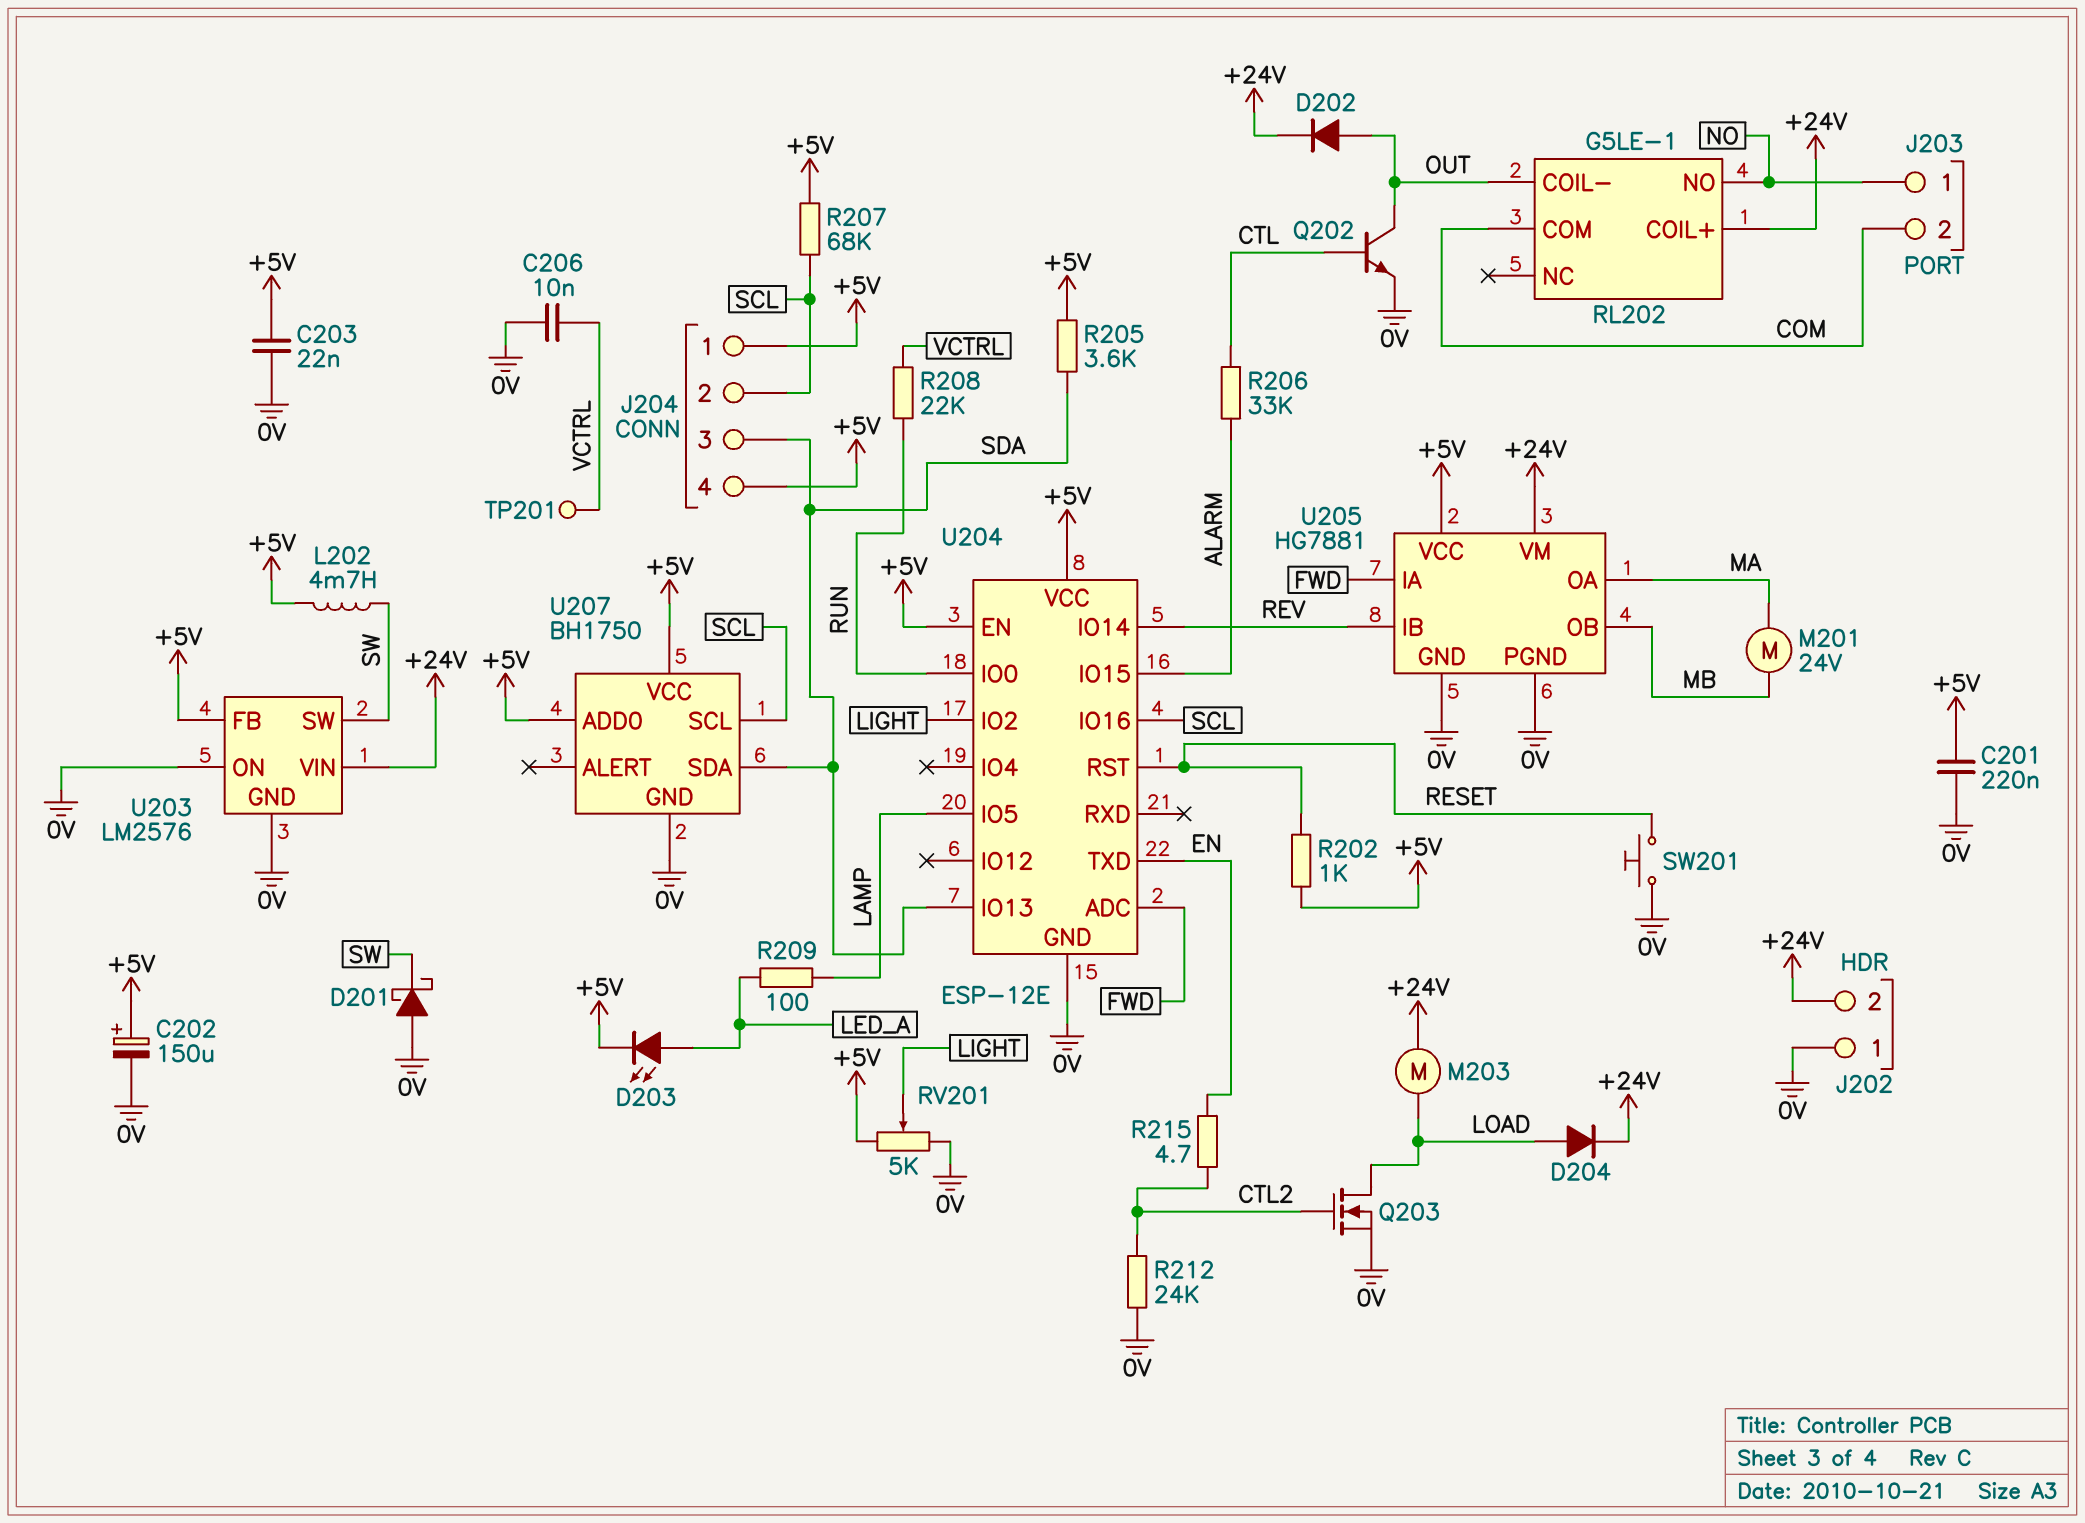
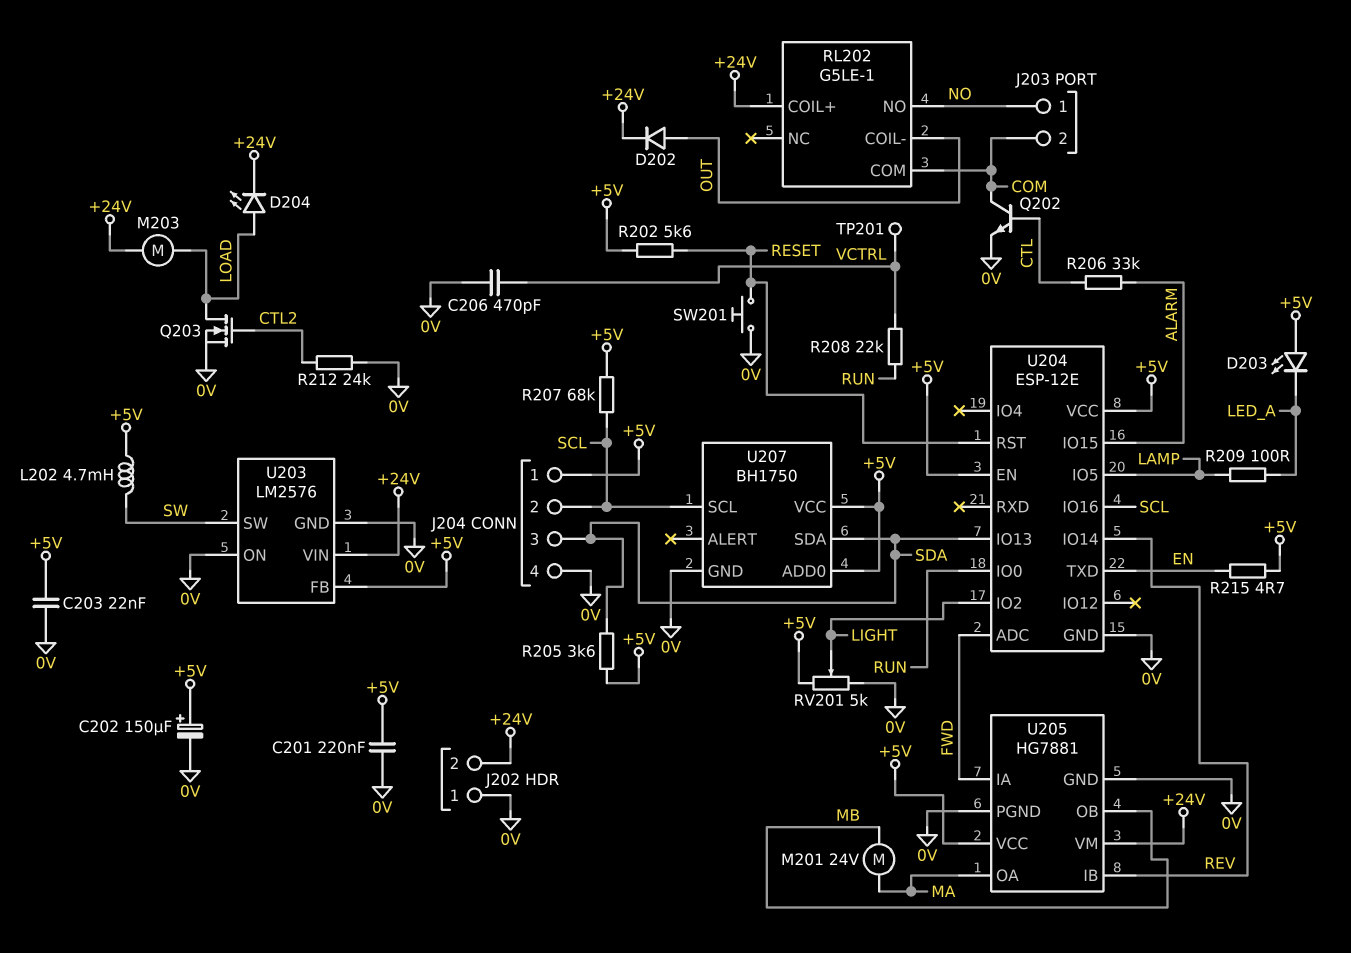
C206: 10nF (0V, VCTRL) -> 470pF (0V, VCTRL)
D201: schottky (A 0V, K SW) -> none
D203: LED (A LED_A, K +5V) -> LED (A +5V, K LED_A)
D204: diode (A LOAD, K +24V) -> LED (A LOAD, K +24V)
J204 pin 4: +5V -> 0V
Q202: NPN (B CTL, C OUT, E 0V) -> NPN (B CTL, C COM, E 0V)
R202: 1k (+5V, RESET) -> 5.6k (+5V, RESET)
R215: 4.7 (CTL2, EN) -> 4.7 (+5V, EN)

